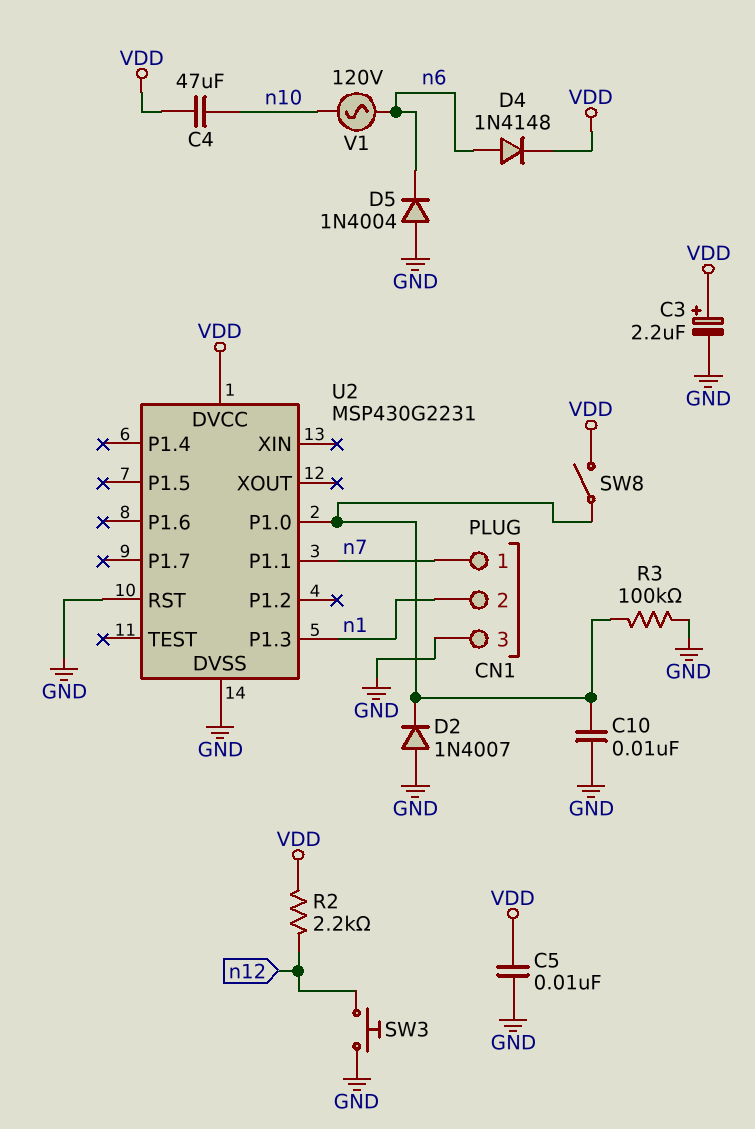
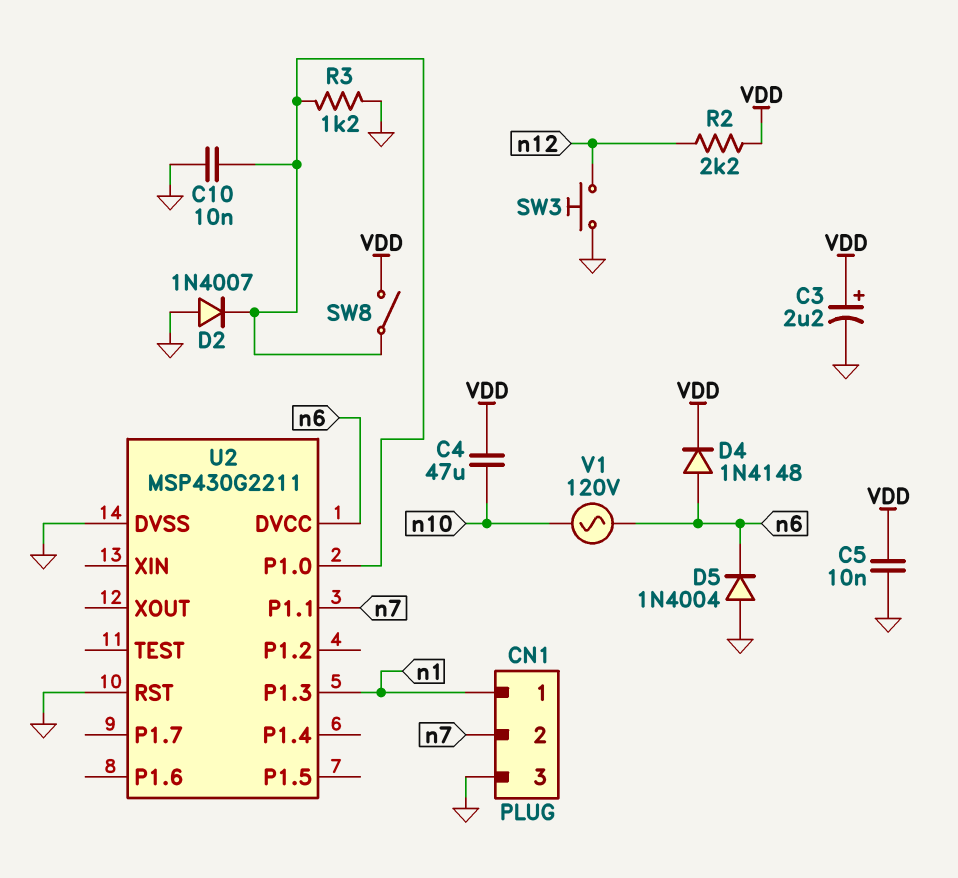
CN1 pin 1: n7 -> n1
CN1 pin 2: n1 -> n7
R3: 100k (GND, U2/P1.0) -> 1.2k (GND, U2/P1.0)
U2: MSP430G2231 -> MSP430G2211
U2 pin DVCC: VDD -> n6

